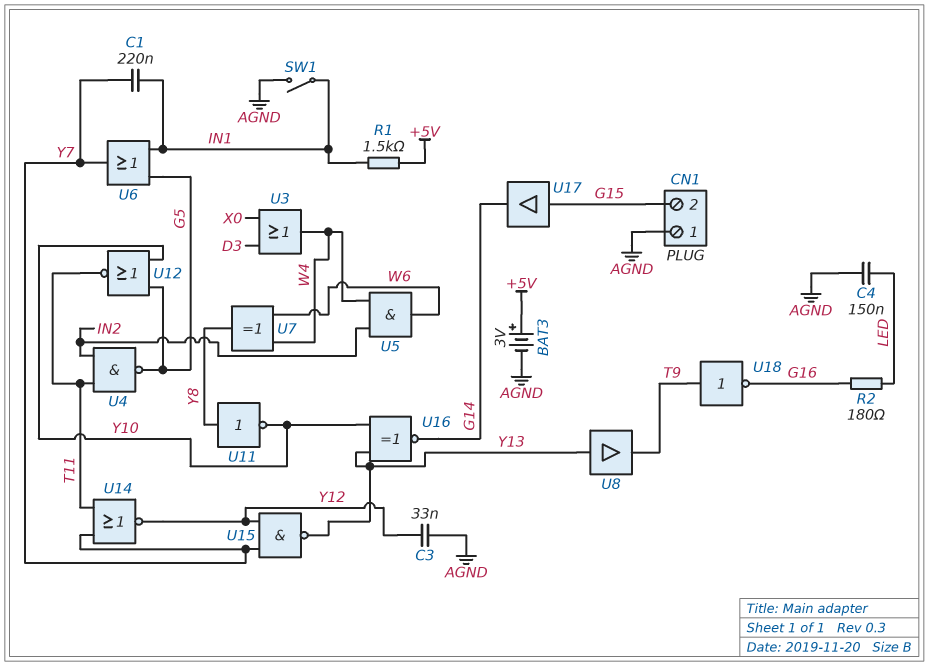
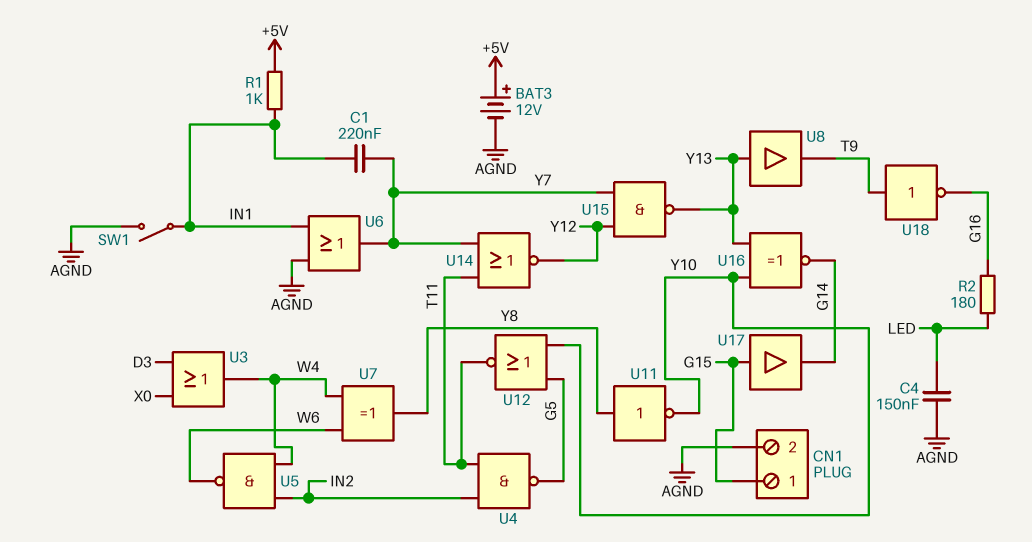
BAT3: 3V (plus +5V, minus AGND) -> 12V (plus +5V, minus AGND)
C3: 33nF (AGND, Y12) -> none
CN1 pin 1: AGND -> G15
CN1 pin 2: G15 -> AGND
R1: 1.5k (+5V, IN1) -> 1k (+5V, IN1)
U5: AND (in IN2, in W4, out W6) -> NAND (in IN2, in W4, out W6)
U6: OR (in G5, in IN1, out Y7) -> OR (in AGND, in IN1, out Y7)

